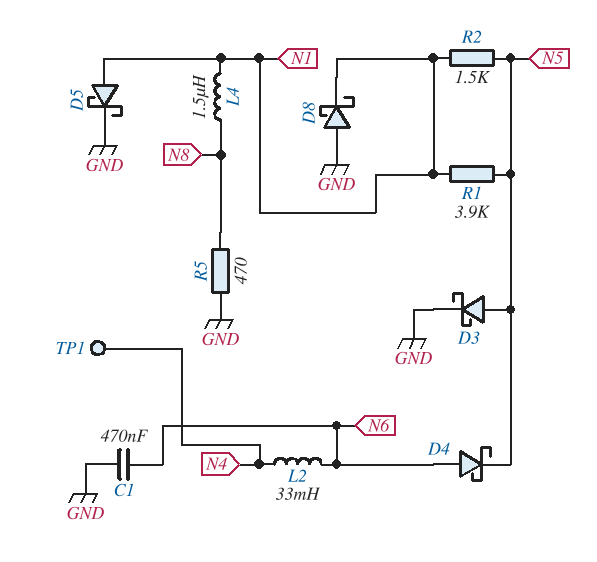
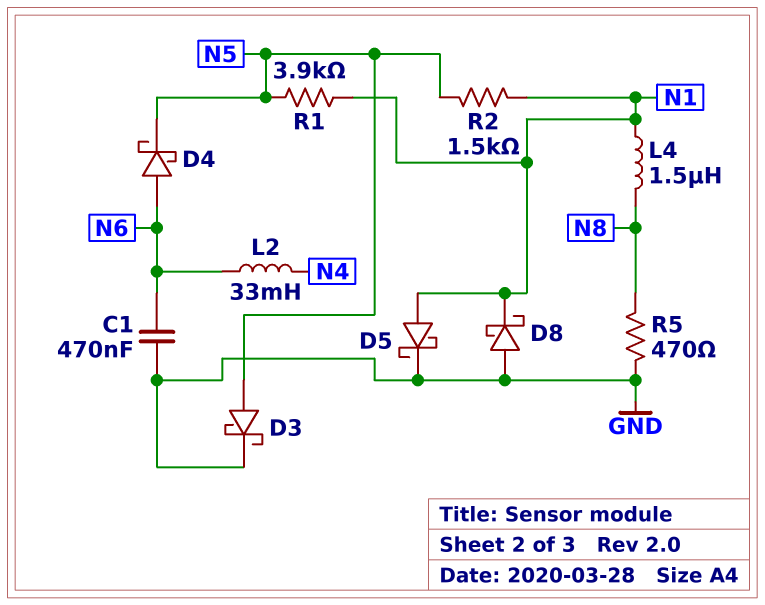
TP1: test point (N4) -> none

